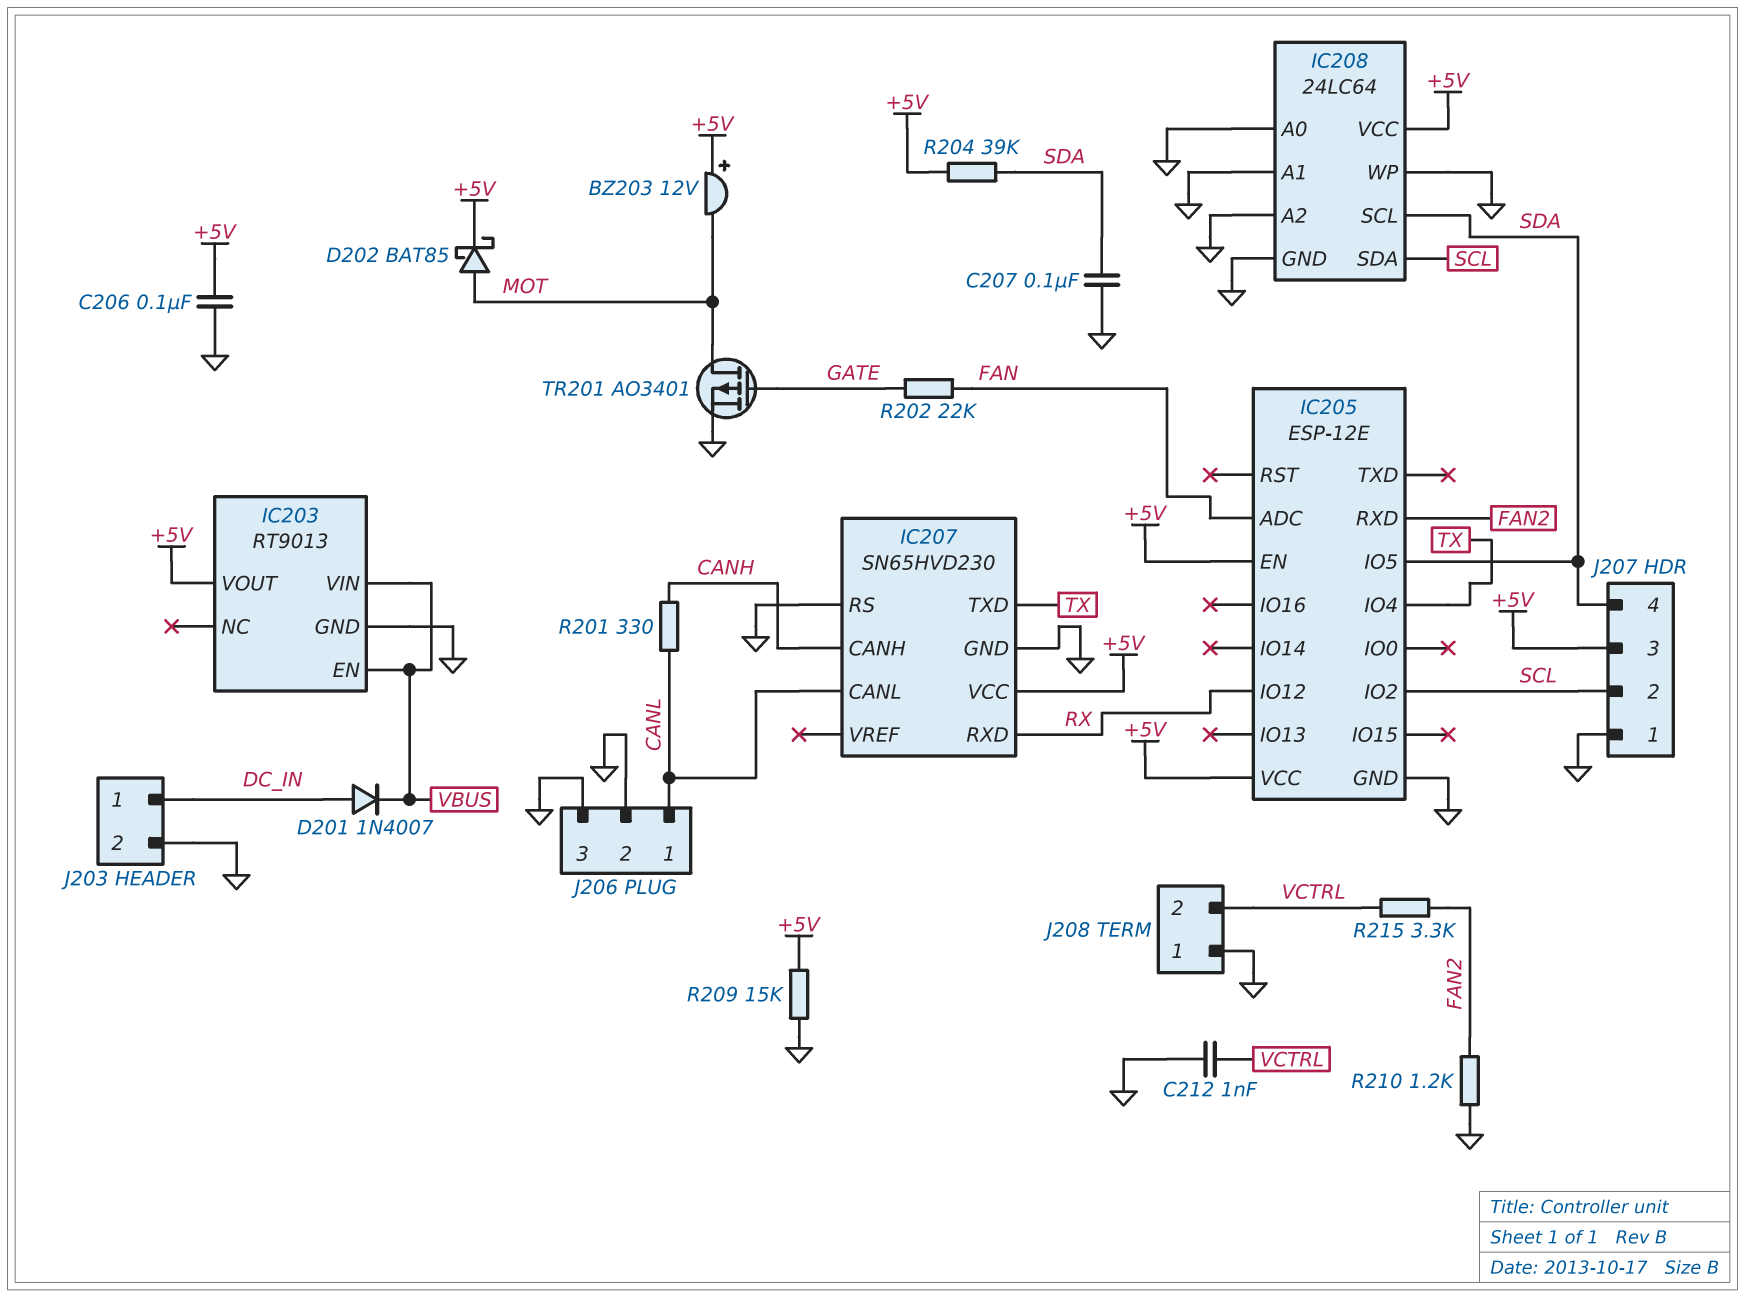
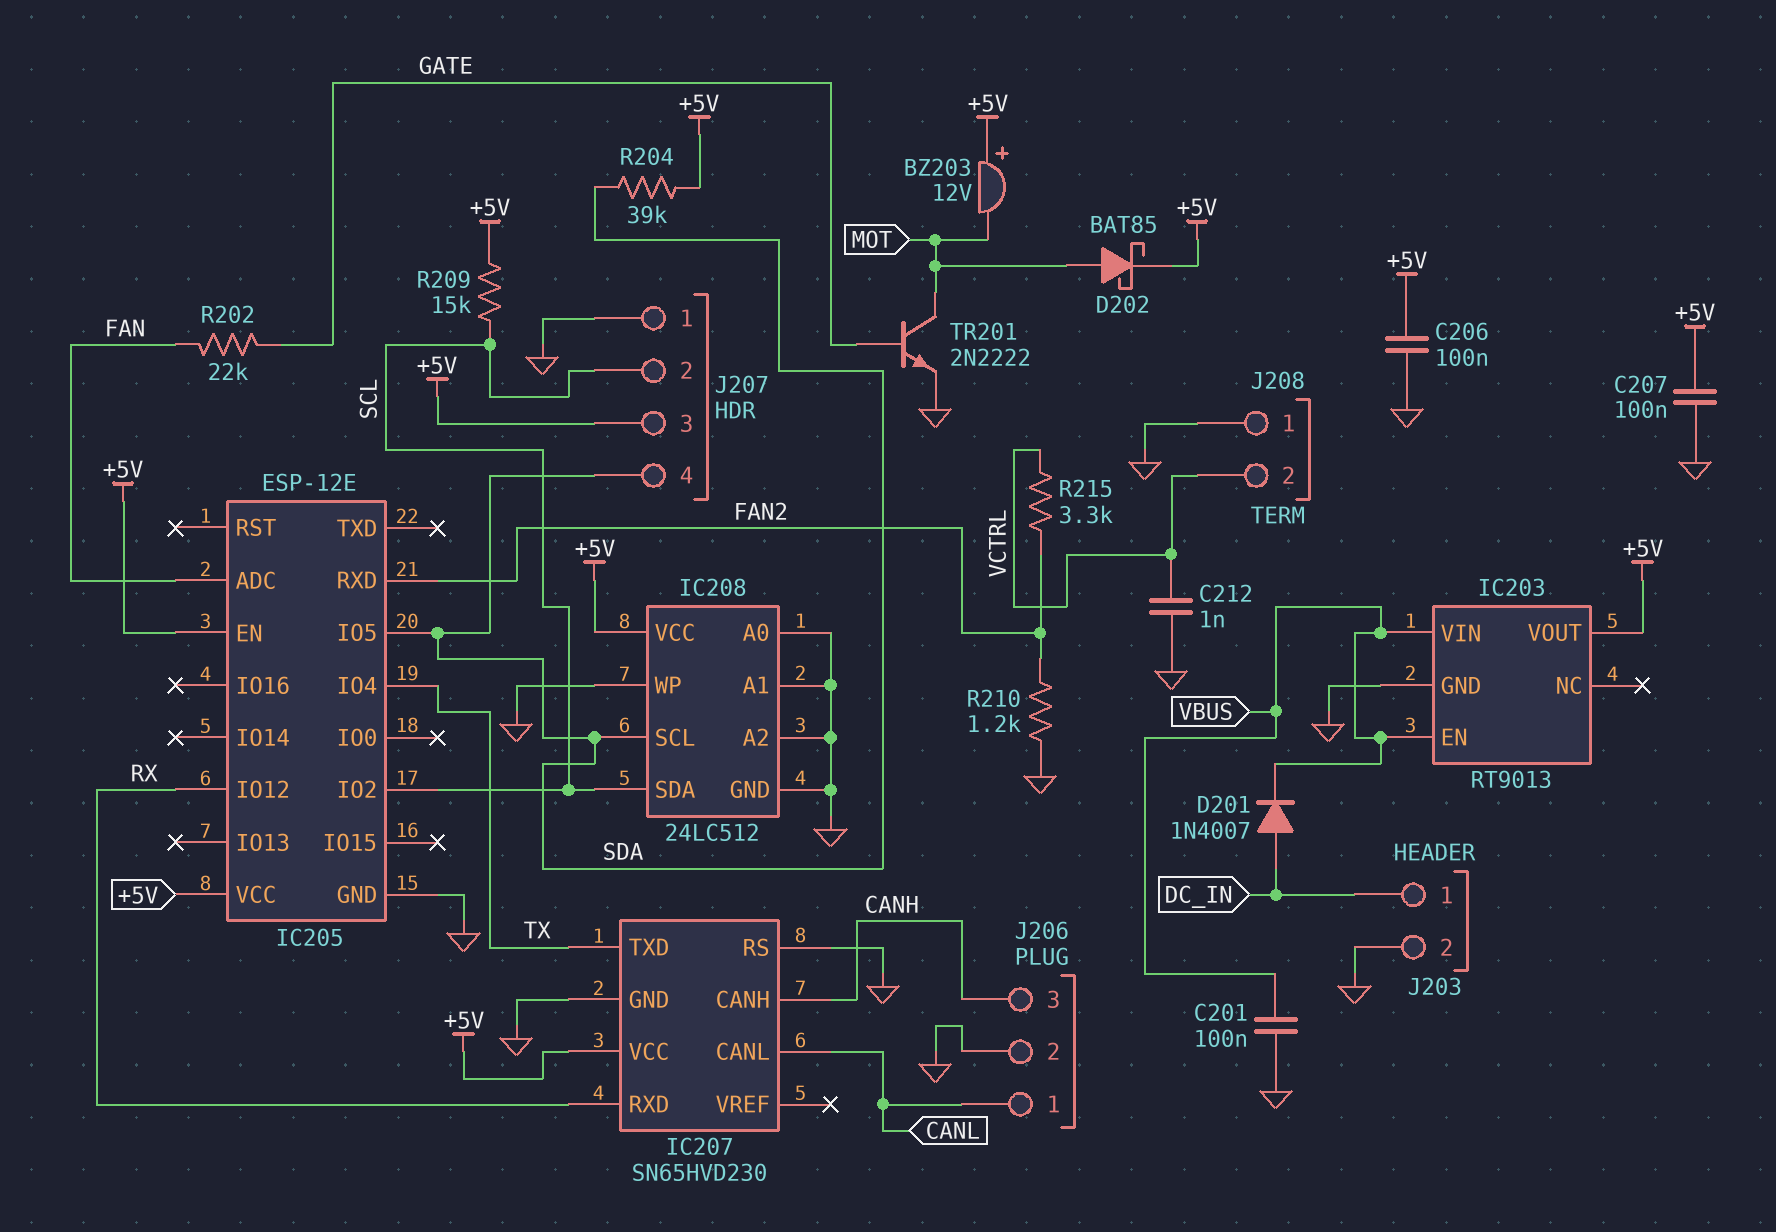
C201: none -> 100nF (GND, VBUS)
C207: 100nF (GND, SDA) -> 100nF (+5V, GND)
IC208: 24LC64 -> 24LC512
J206 pin 3: GND -> CANH
R201: 330 (CANH, CANL) -> none
R209: 15k (+5V, GND) -> 15k (+5V, SCL)
TR201: PMOS AO3401 (G GATE, D MOT, S GND) -> NPN 2N2222 (B GATE, C MOT, E GND)

